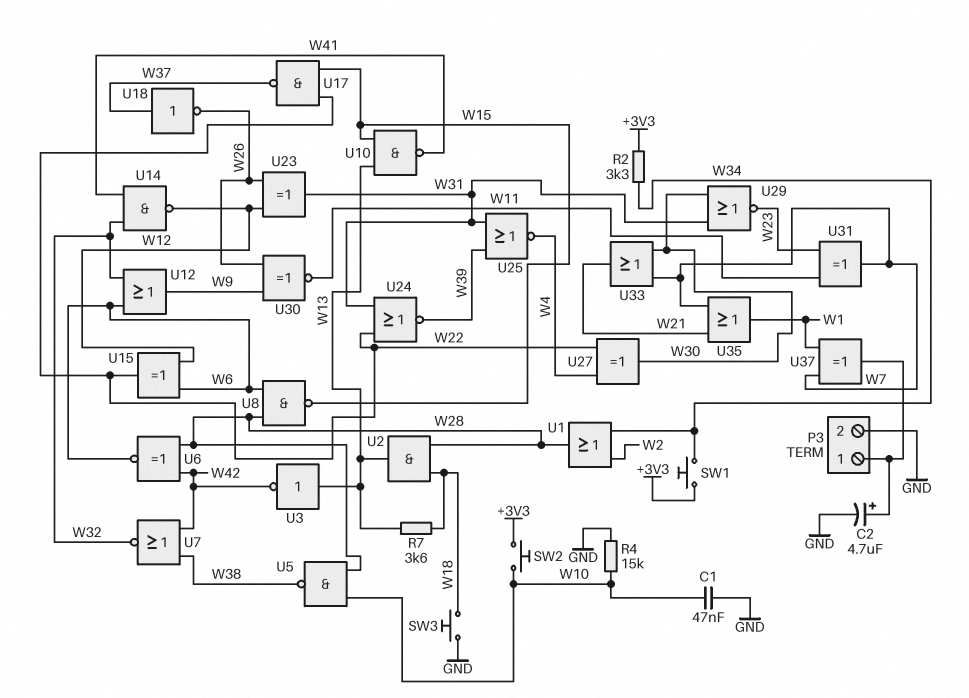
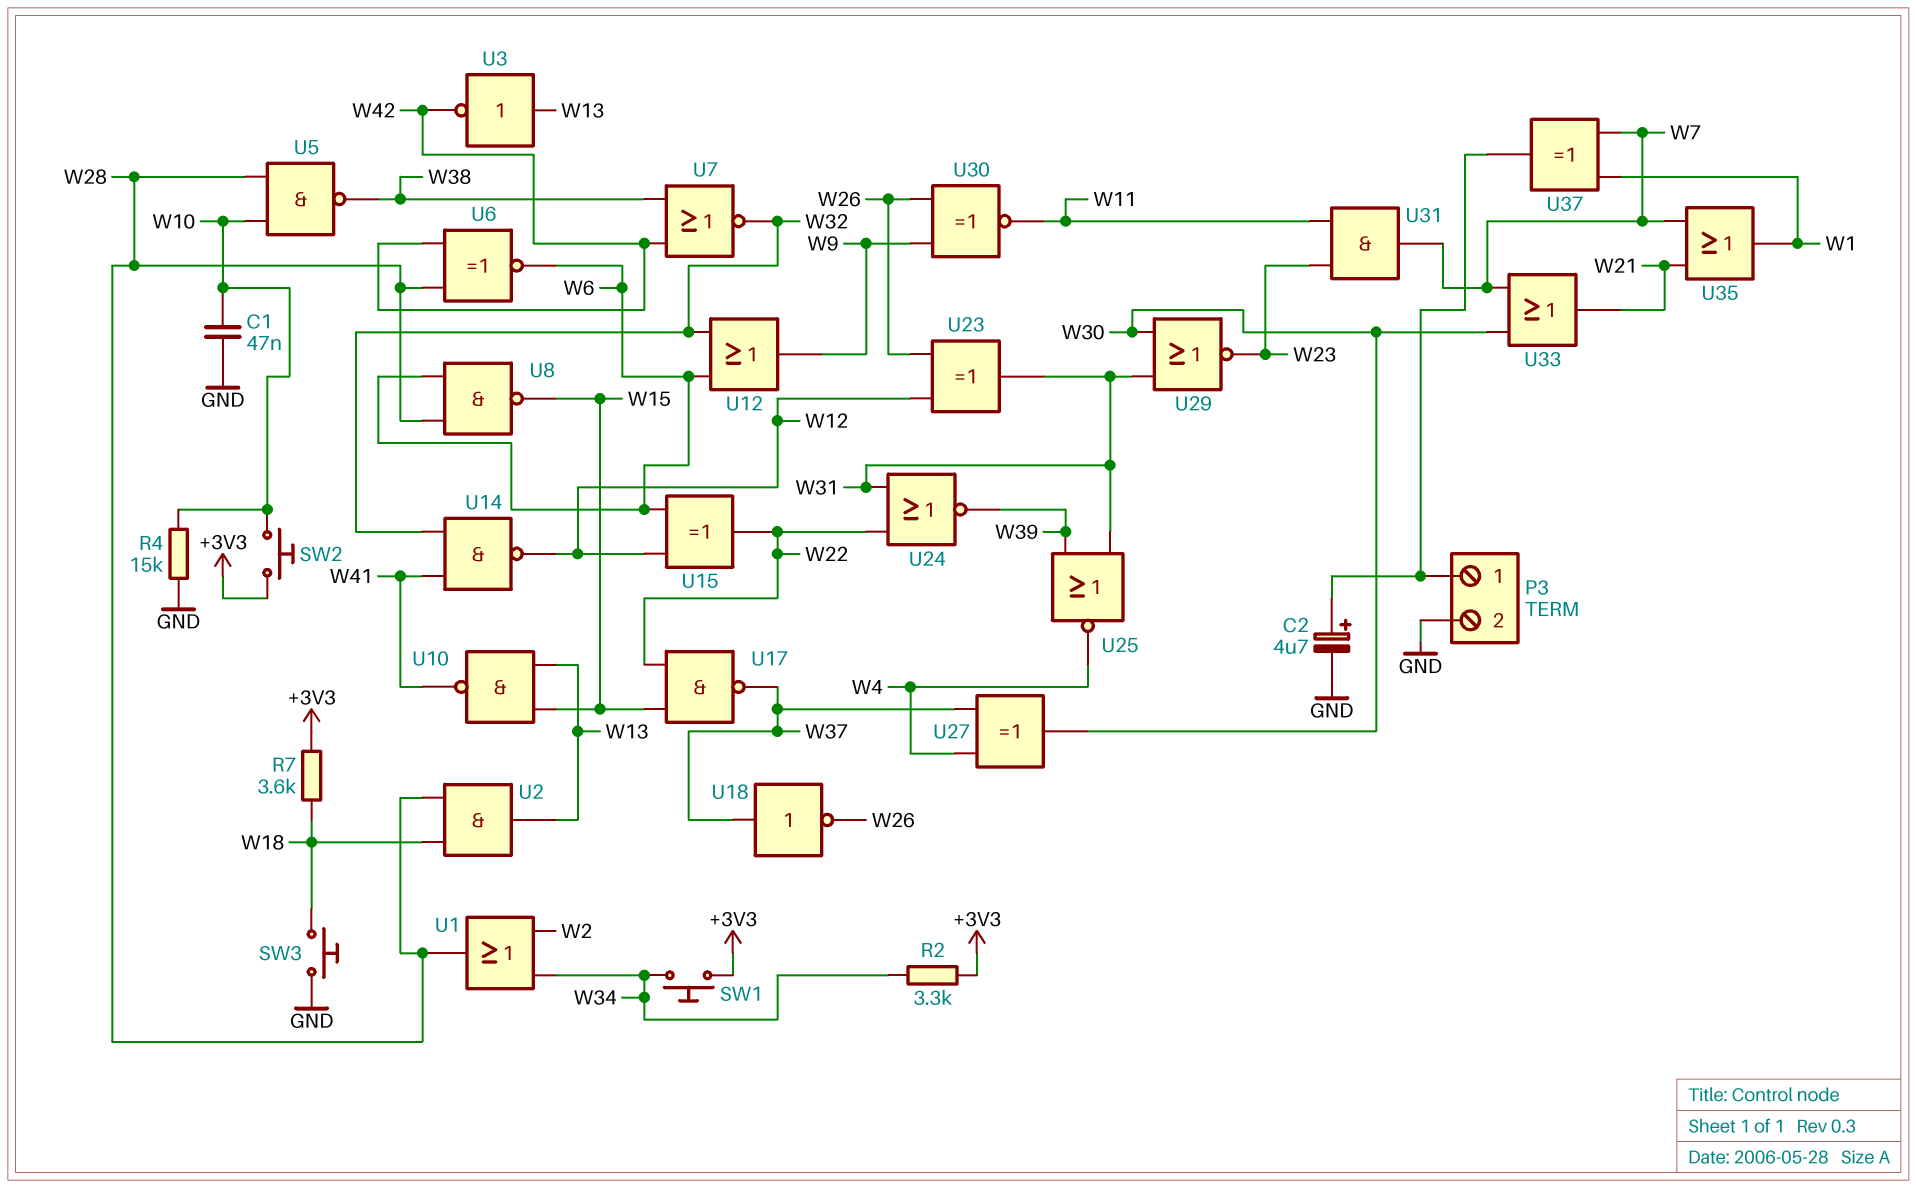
R7: 3.6k (W13, W18) -> 3.6k (+3V3, W18)
U27: XOR (in W4, in W22, out W30) -> XOR (in W4, in W37, out W30)
U31: XOR (in W11, in W23, out W7) -> AND (in W11, in W23, out W7)

